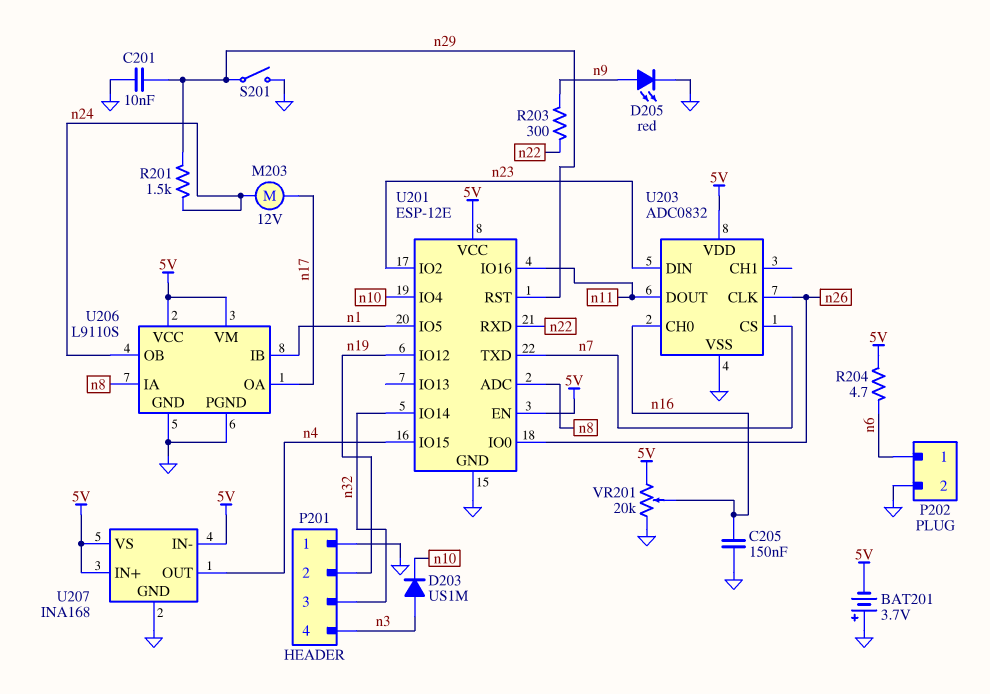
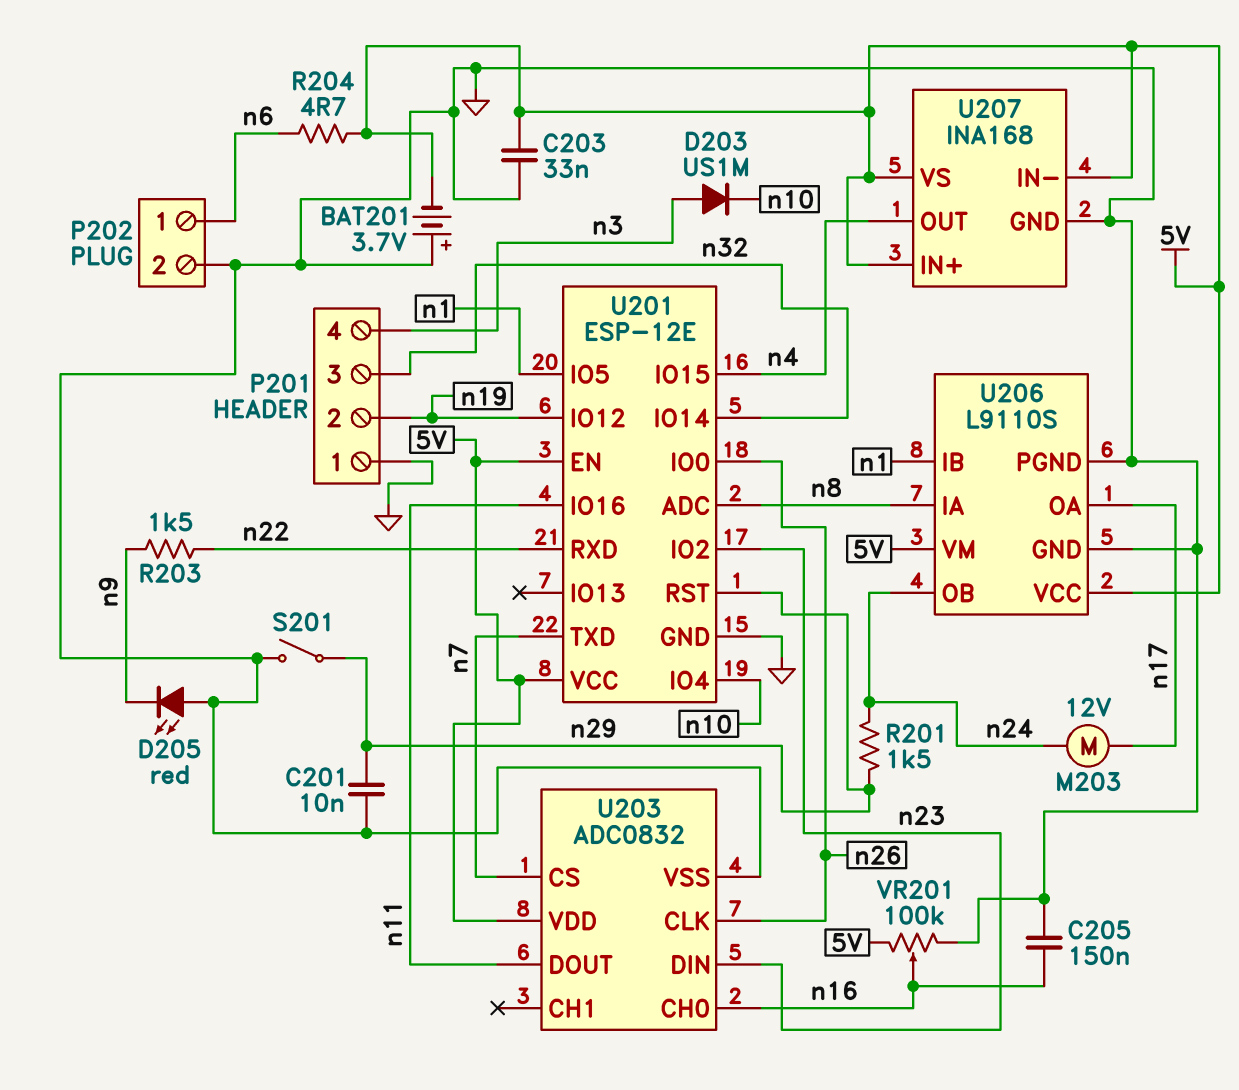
C203: none -> 33nF (5V, GND)
D205: LED red (A n9, K GND) -> LED red (A GND, K n9)
R203: 300 (n9, n22) -> 1.5k (n9, n22)
VR201: 20k (5V, GND, wiper n16) -> 100k (5V, GND, wiper n16)

